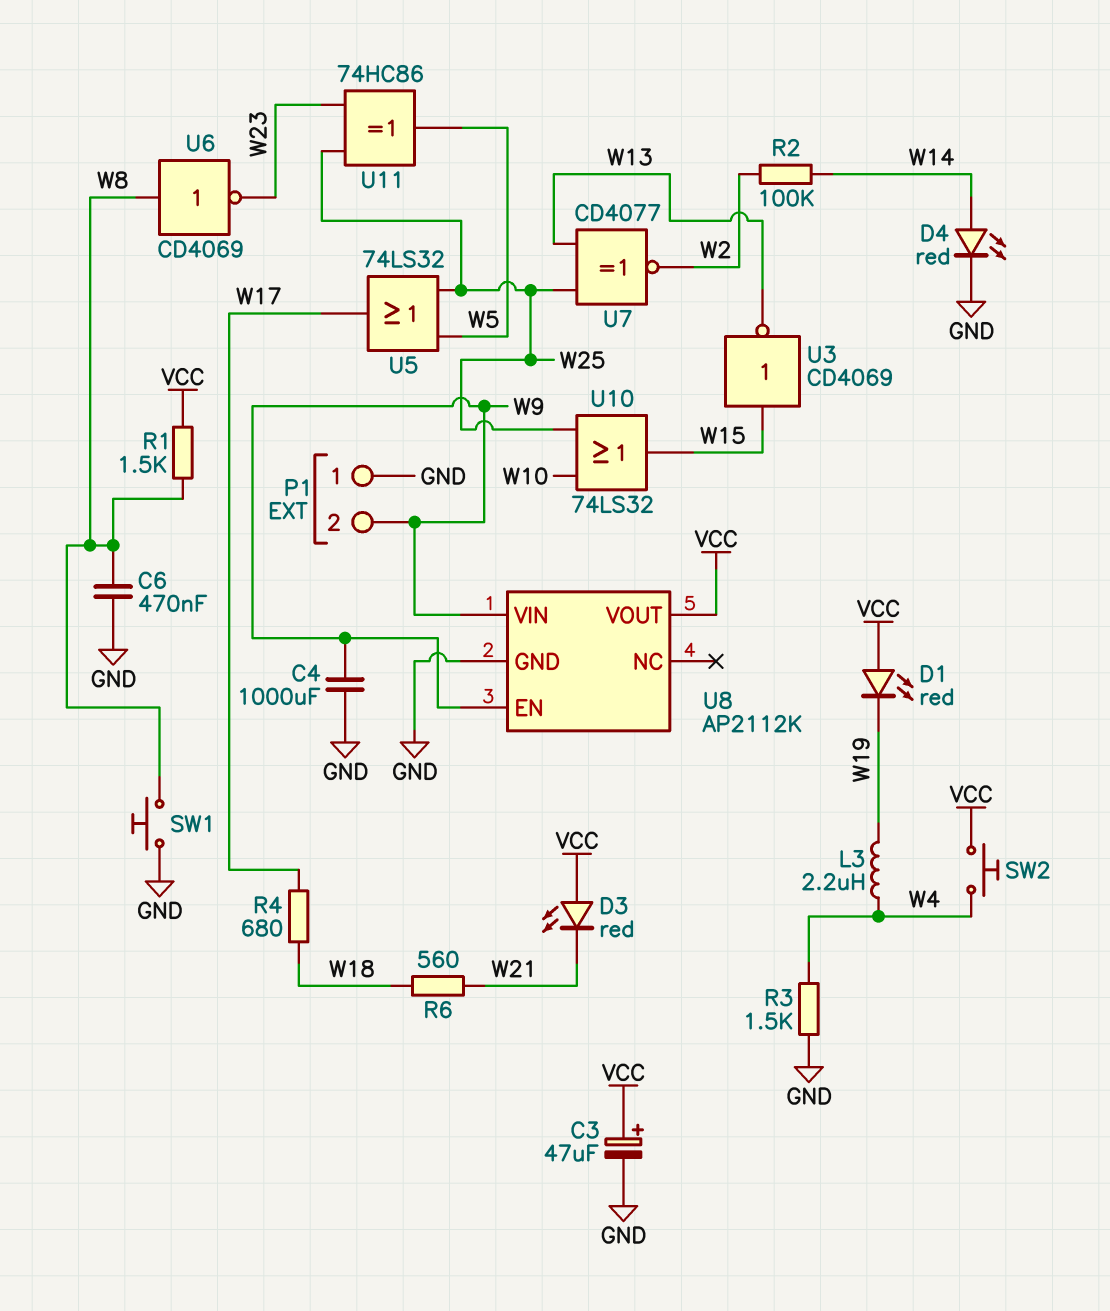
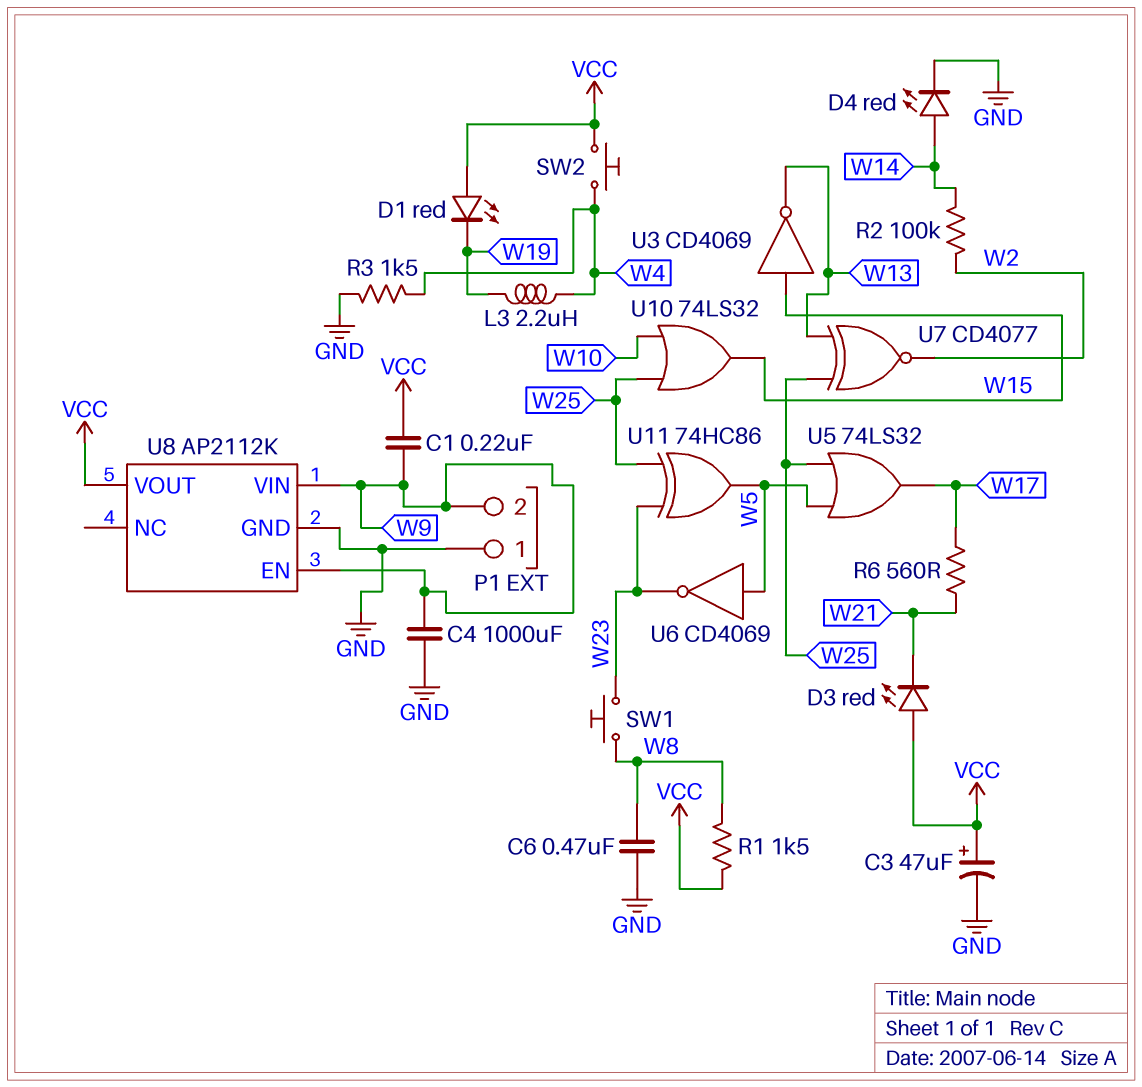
C1: none -> 220nF (VCC, W9)
R4: 680 (W17, W18) -> none
R6: 560 (W18, W21) -> 560 (W17, W21)
SW1: button (GND, W8) -> button (W8, W23)
U6: NOT CD4069 (in W8, out W23) -> NOT CD4069 (in W5, out W23)

